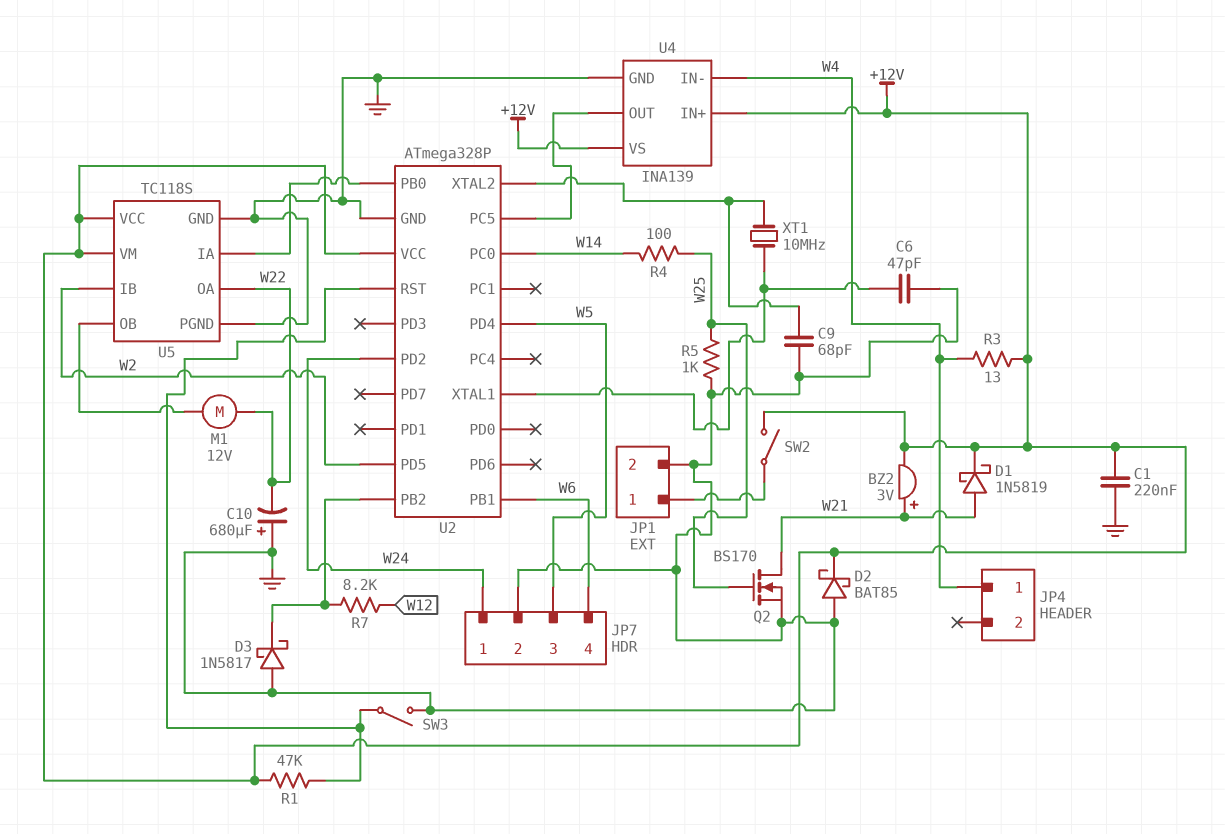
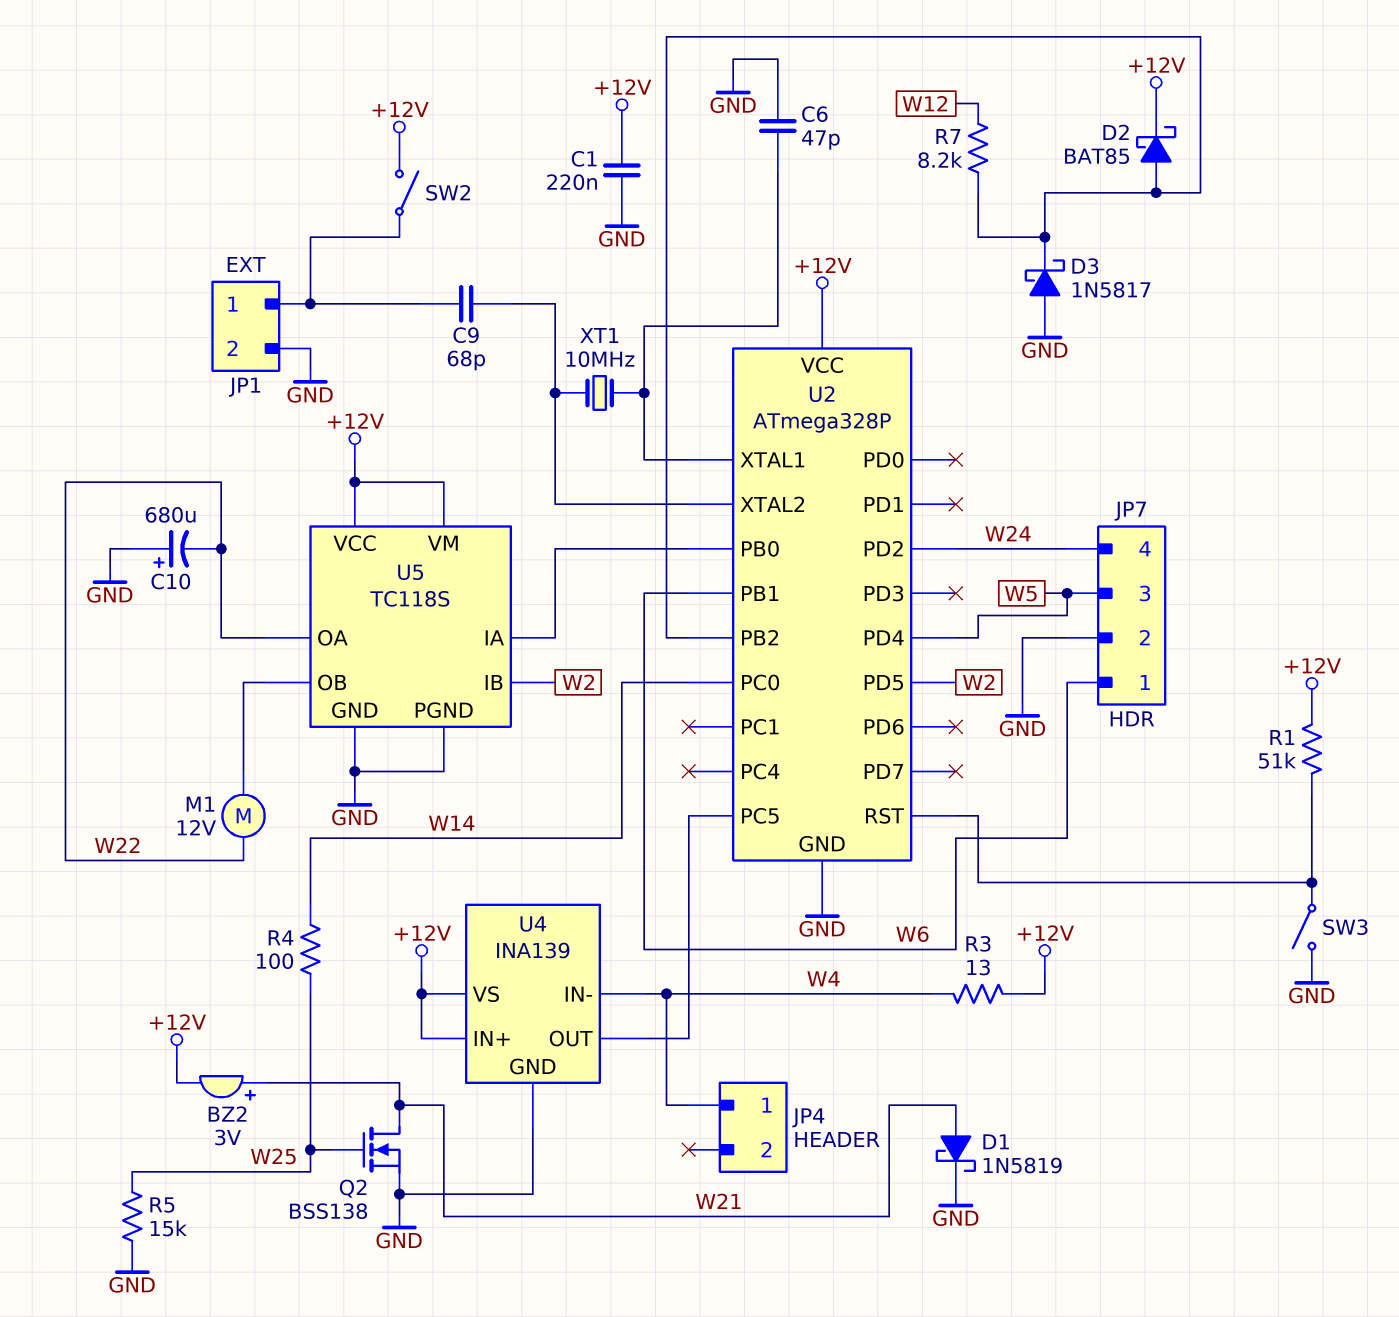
C9: 68pF (GND, U2/XTAL2) -> 68pF (JP1/1, U2/XTAL2)
D1: schottky 1N5819 (A W21, K +12V) -> schottky 1N5819 (A W21, K GND)
D2: schottky BAT85 (A GND, K +12V) -> schottky BAT85 (A U2/PB2, K +12V)
JP7 pin 1: W24 -> W6
JP7 pin 4: W6 -> W24
Q2: NMOS BS170 (G W25, D W21, S GND) -> NMOS BSS138 (G W25, D W21, S GND)
R1: 47k (+12V, U2/RST) -> 51k (+12V, U2/RST)
R5: 1k (GND, W25) -> 15k (GND, W25)

